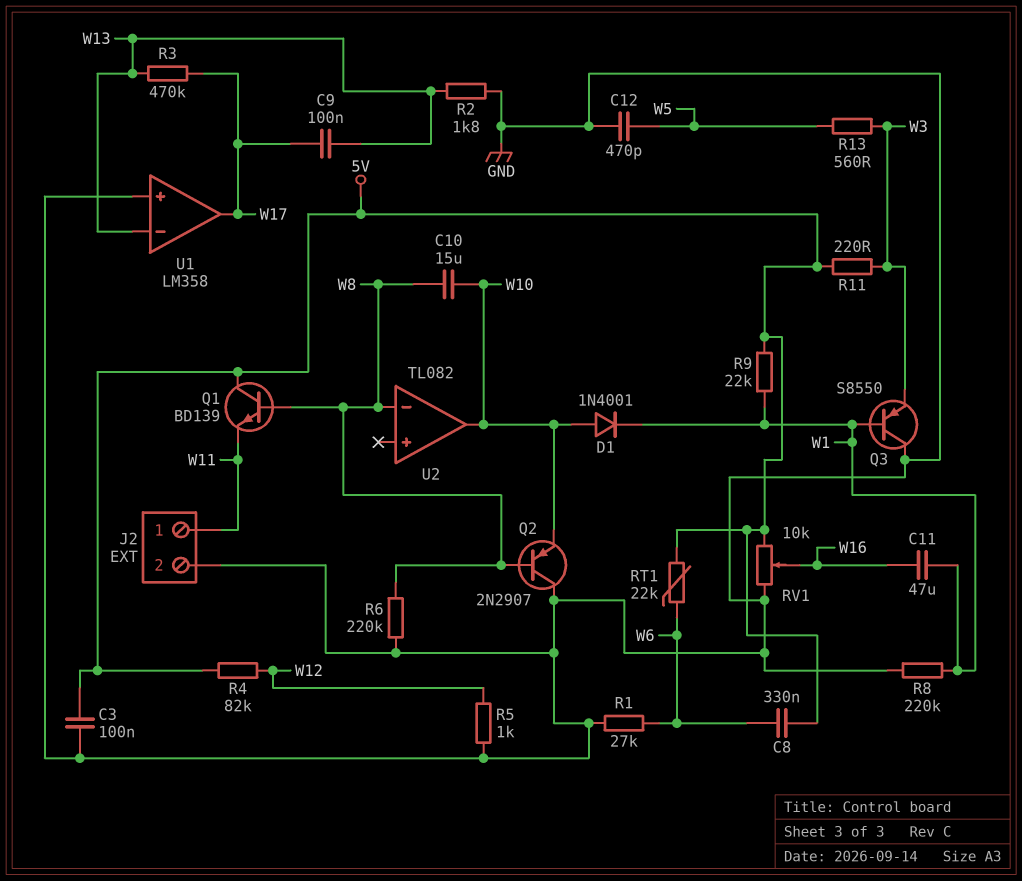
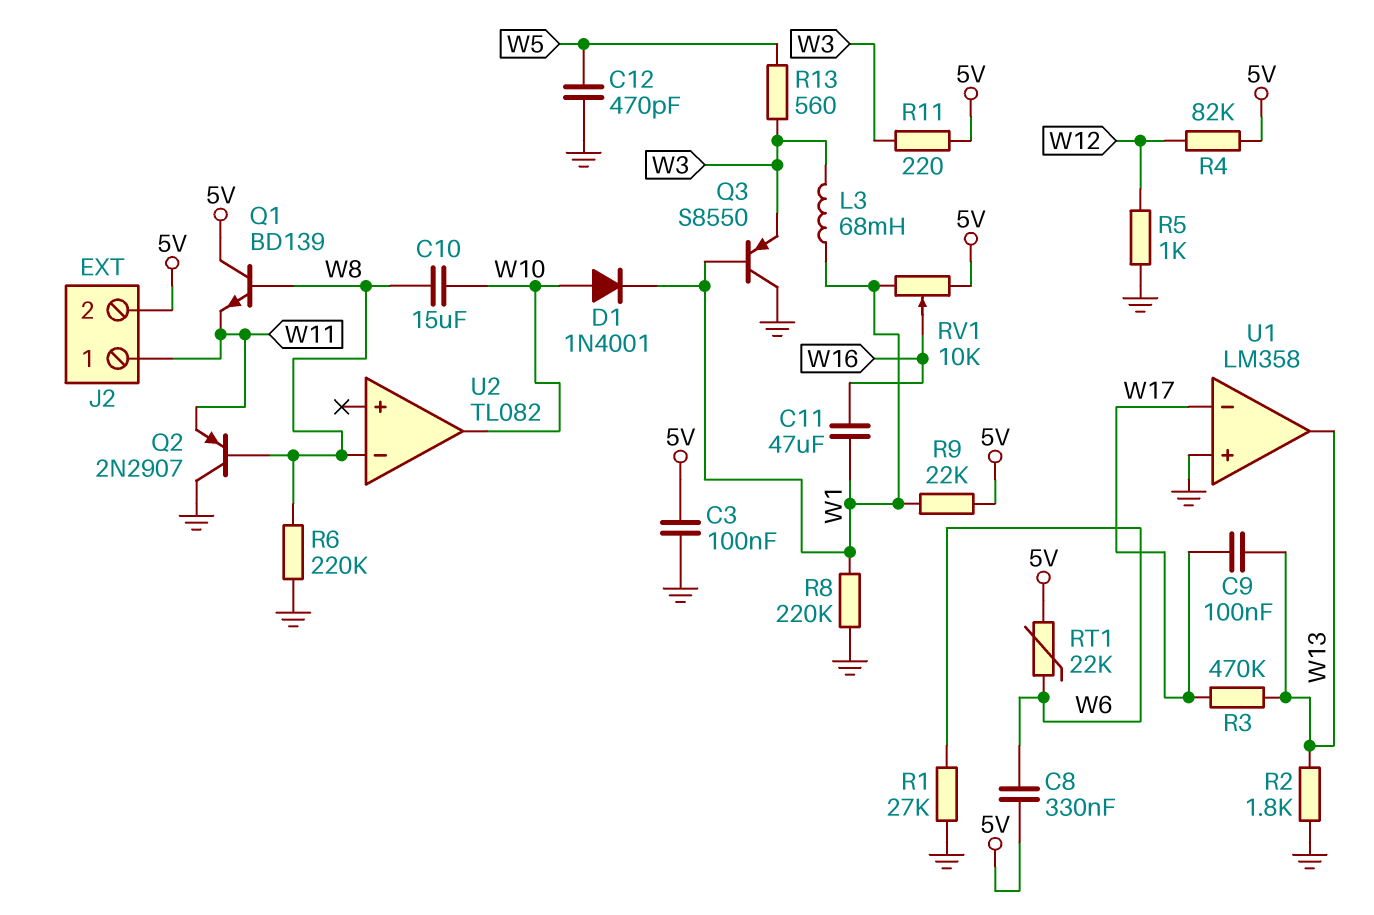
J2 pin 2: GND -> 5V
L3: none -> 68mH (W1, W3)
Q2: PNP 2N2907 (B W8, C GND, E W10) -> PNP 2N2907 (B W8, C GND, E W11)
RV1: 10k (5V, GND, wiper W16) -> 10k (5V, W1, wiper W16)
U1 pin in-: W13 -> W17
U1 pin out: W17 -> W13

